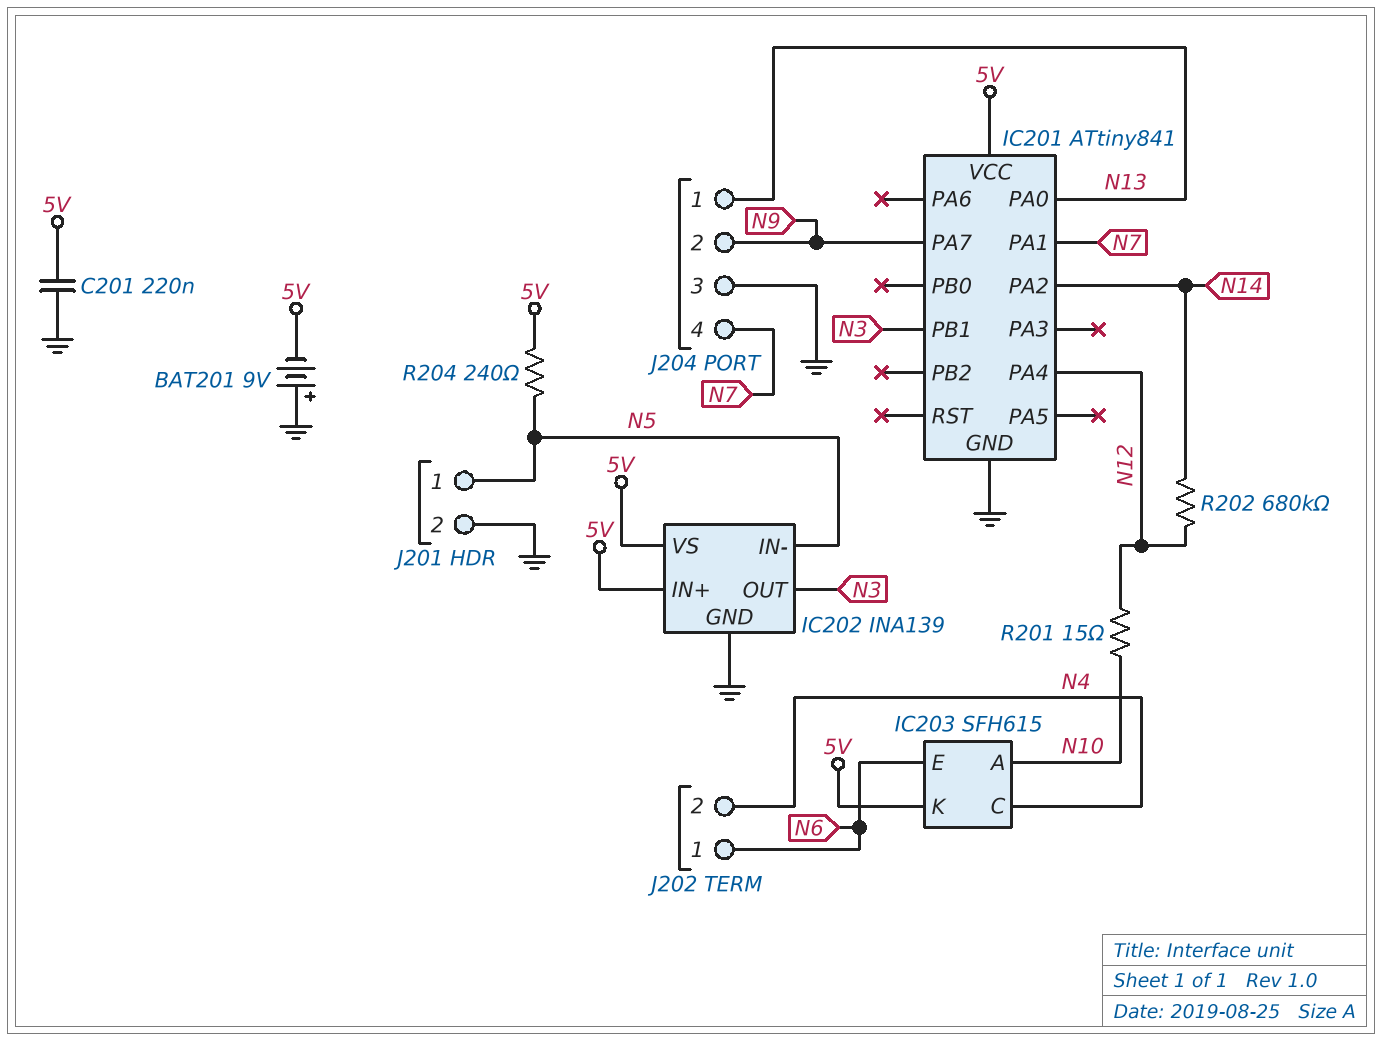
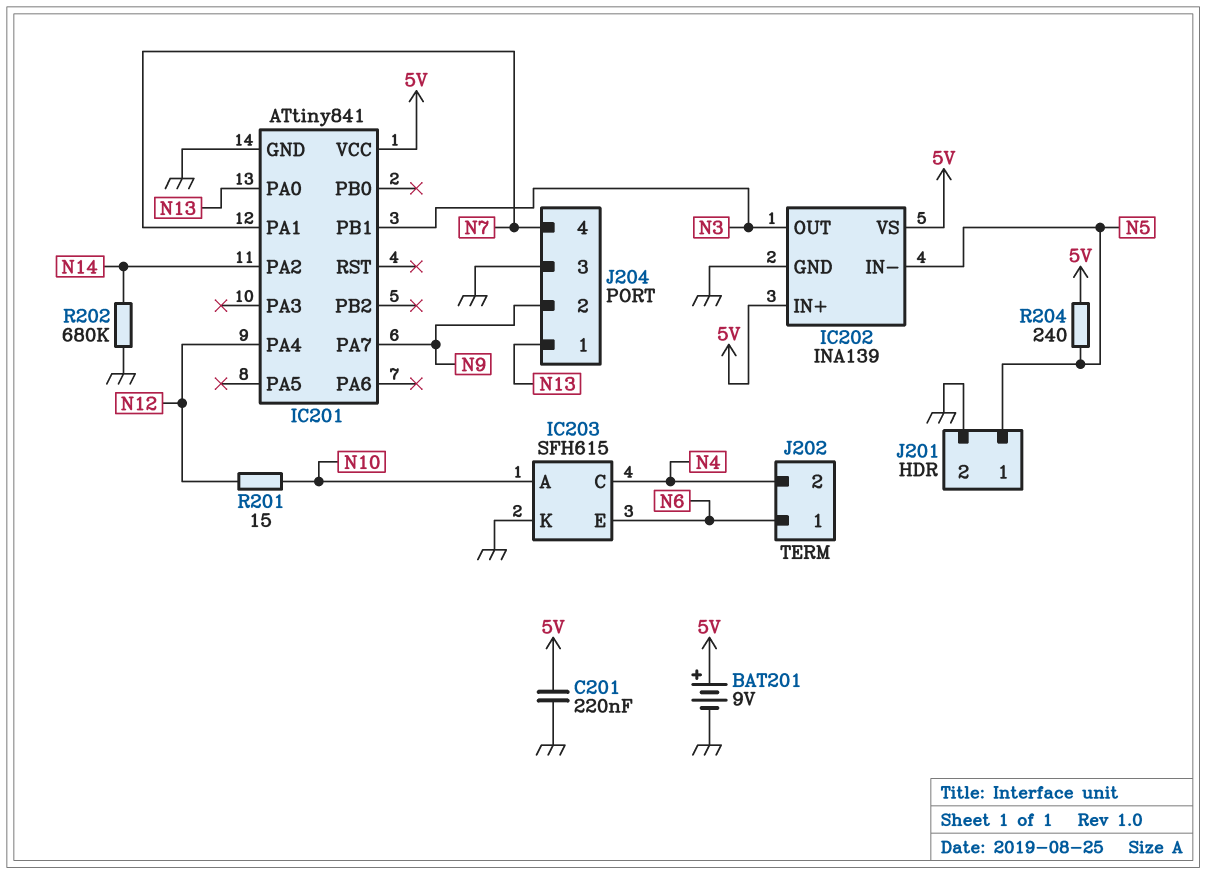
BAT201: 9V (plus GND, minus 5V) -> 9V (plus 5V, minus GND)
IC203 pin K: 5V -> GND
R202: 680k (N12, N14) -> 680k (GND, N14)

